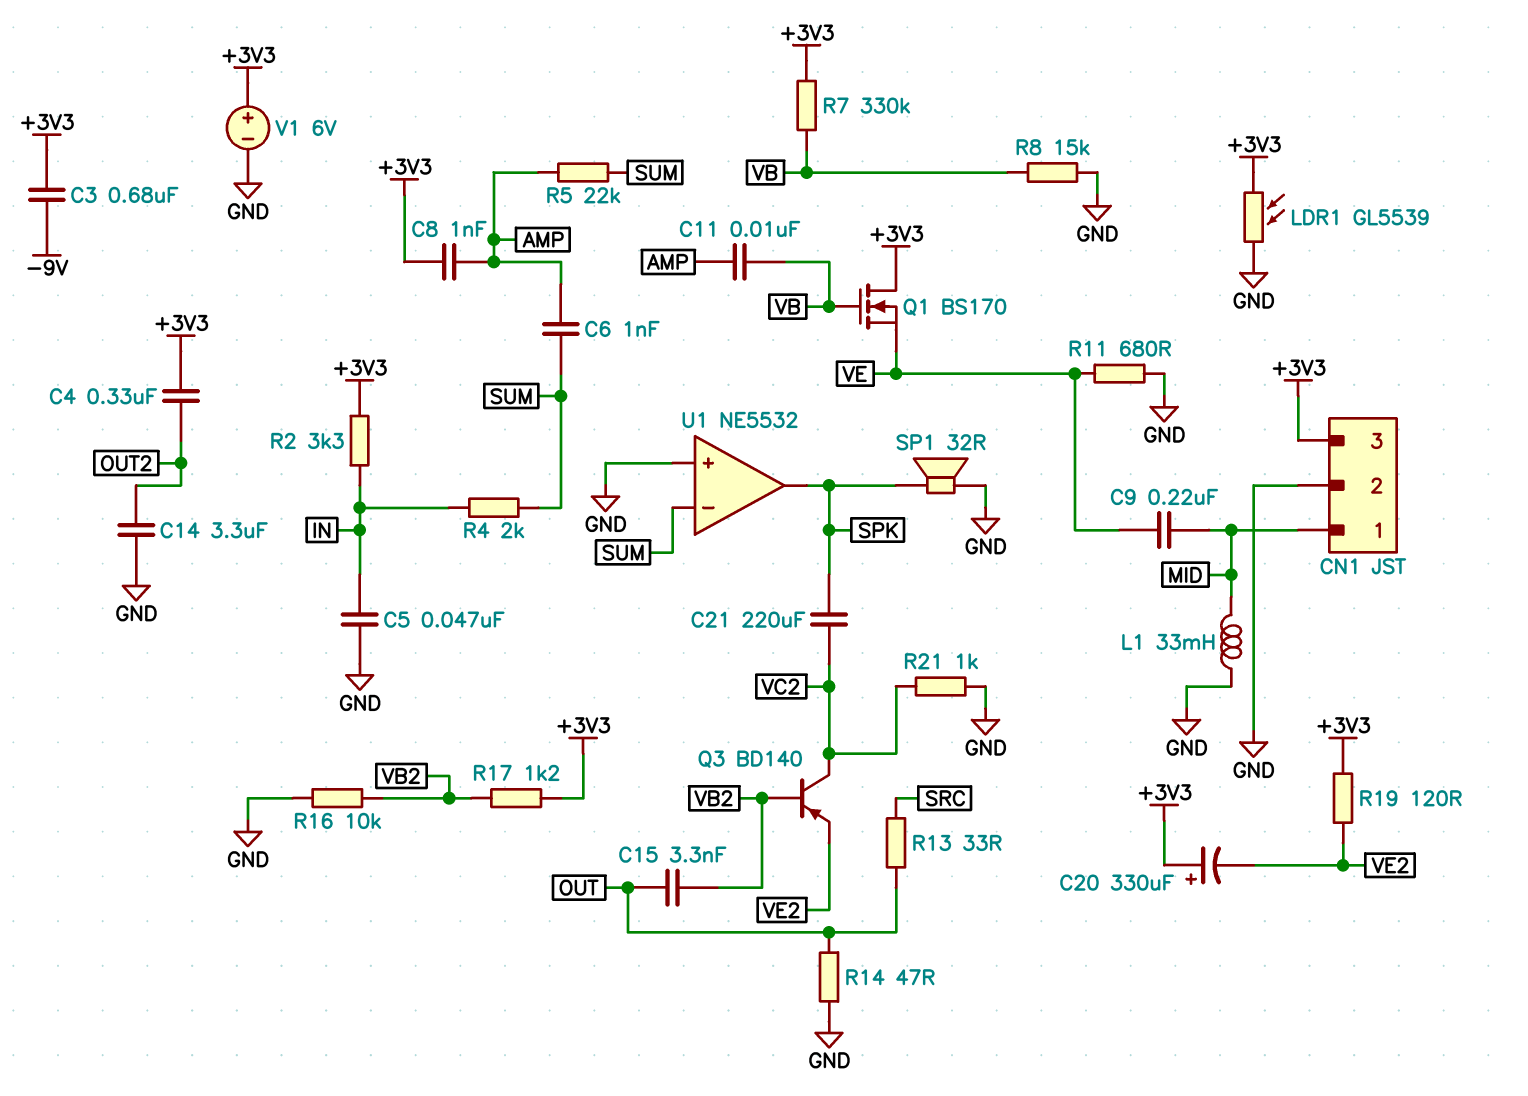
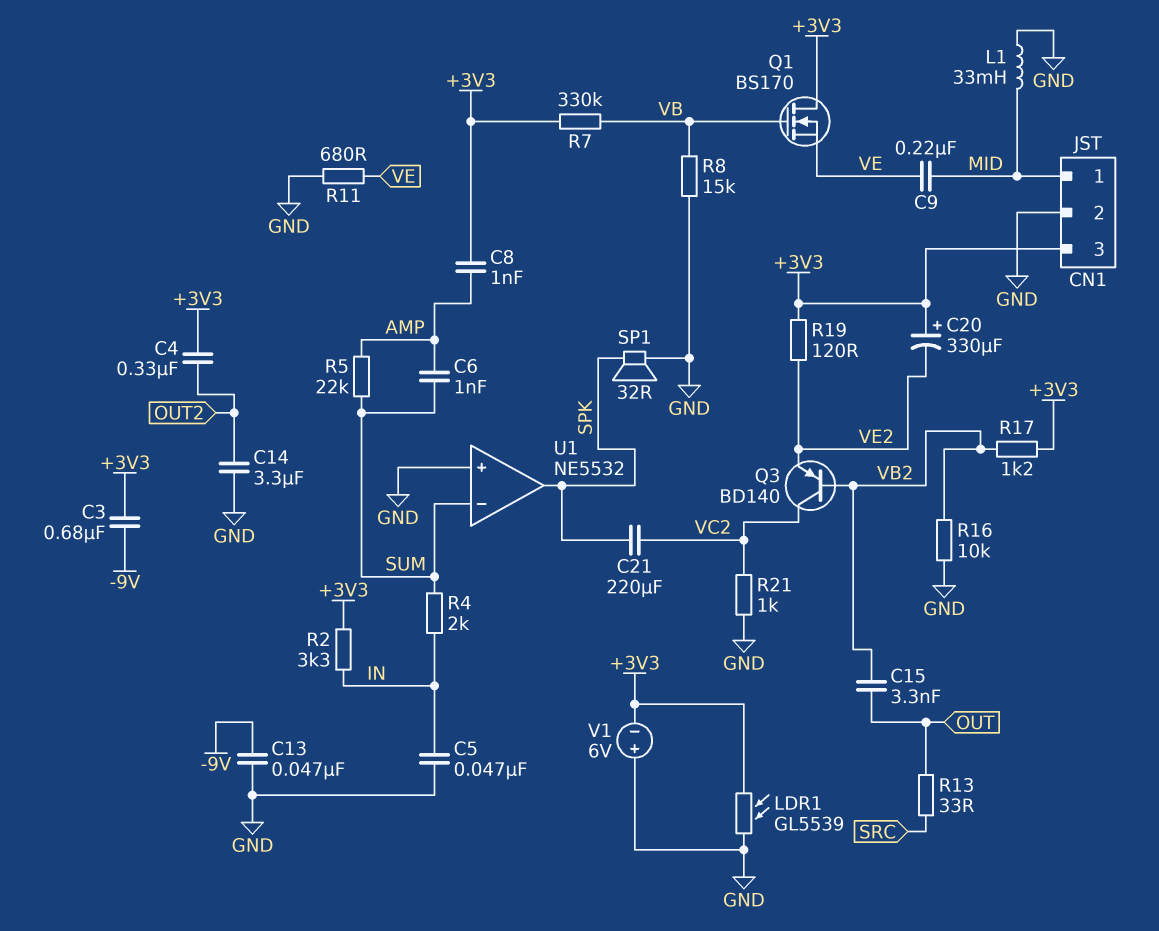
C11: 10nF (AMP, VB) -> none
C13: none -> 47nF (-9V, GND)
R14: 47 (GND, OUT) -> none
V1: 6V (plus +3V3, minus GND) -> 6V (plus GND, minus +3V3)

